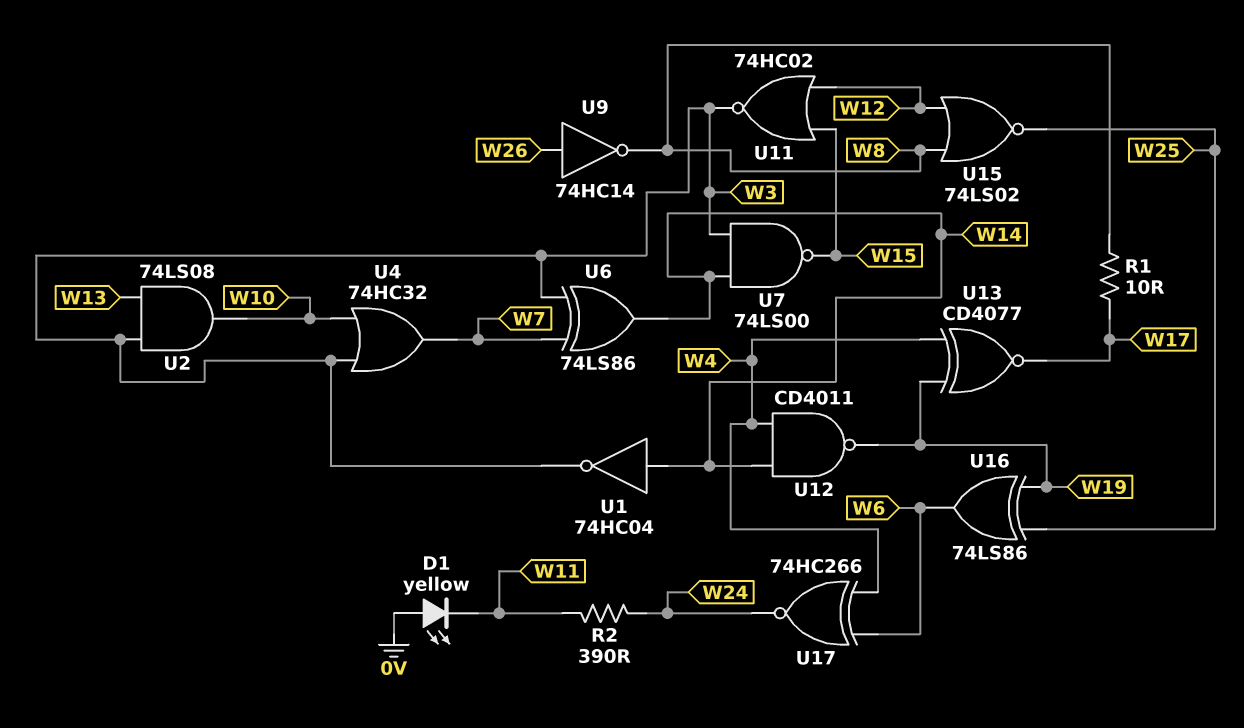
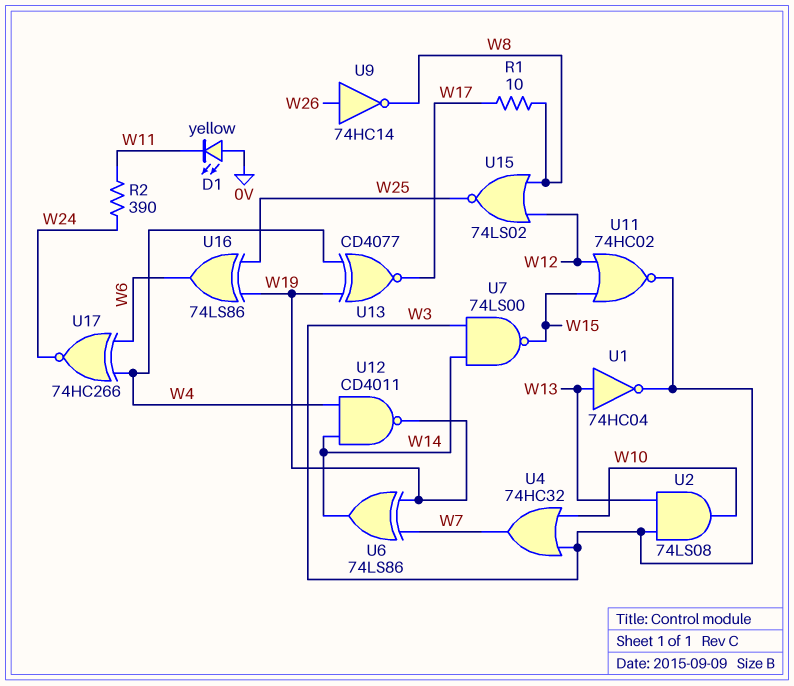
U1: NOT 74HC04 (in W14, out W3) -> NOT 74HC04 (in W13, out W3)
U6: XOR 74LS86 (in W3, in W7, out W14) -> XOR 74LS86 (in W7, in W19, out W14)

